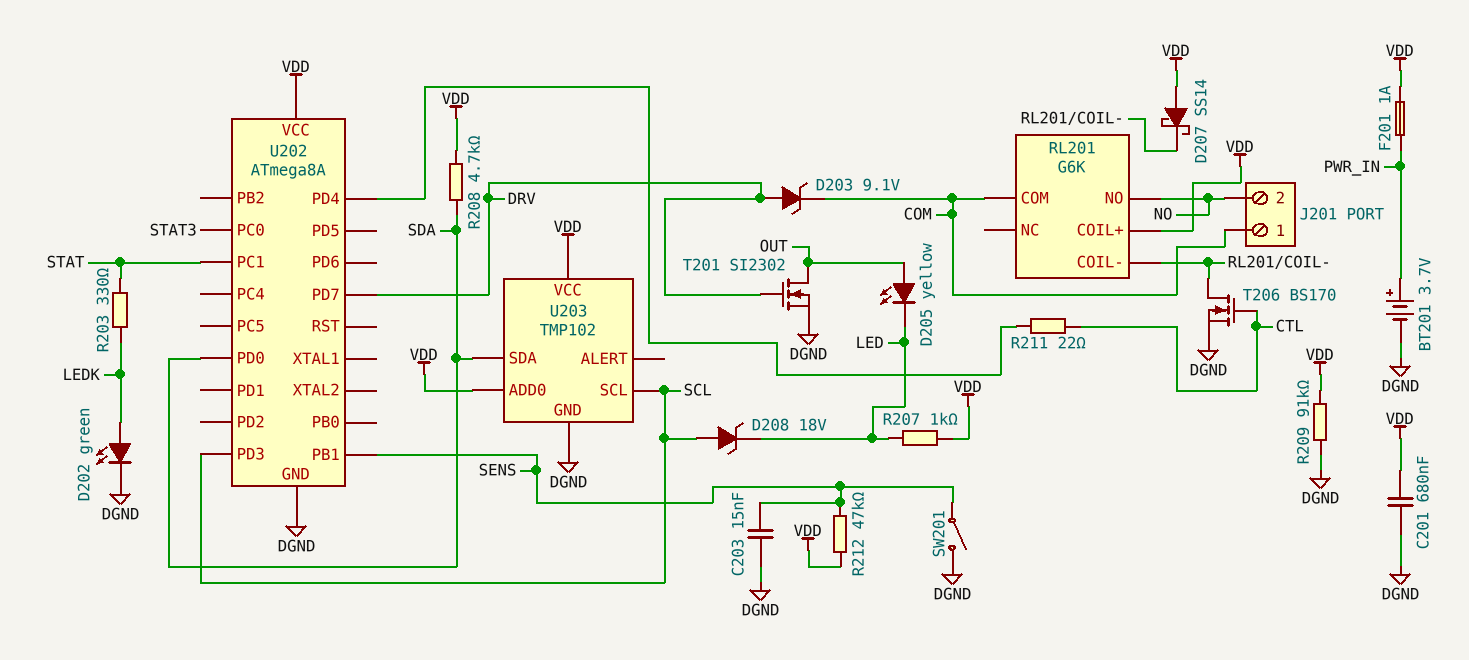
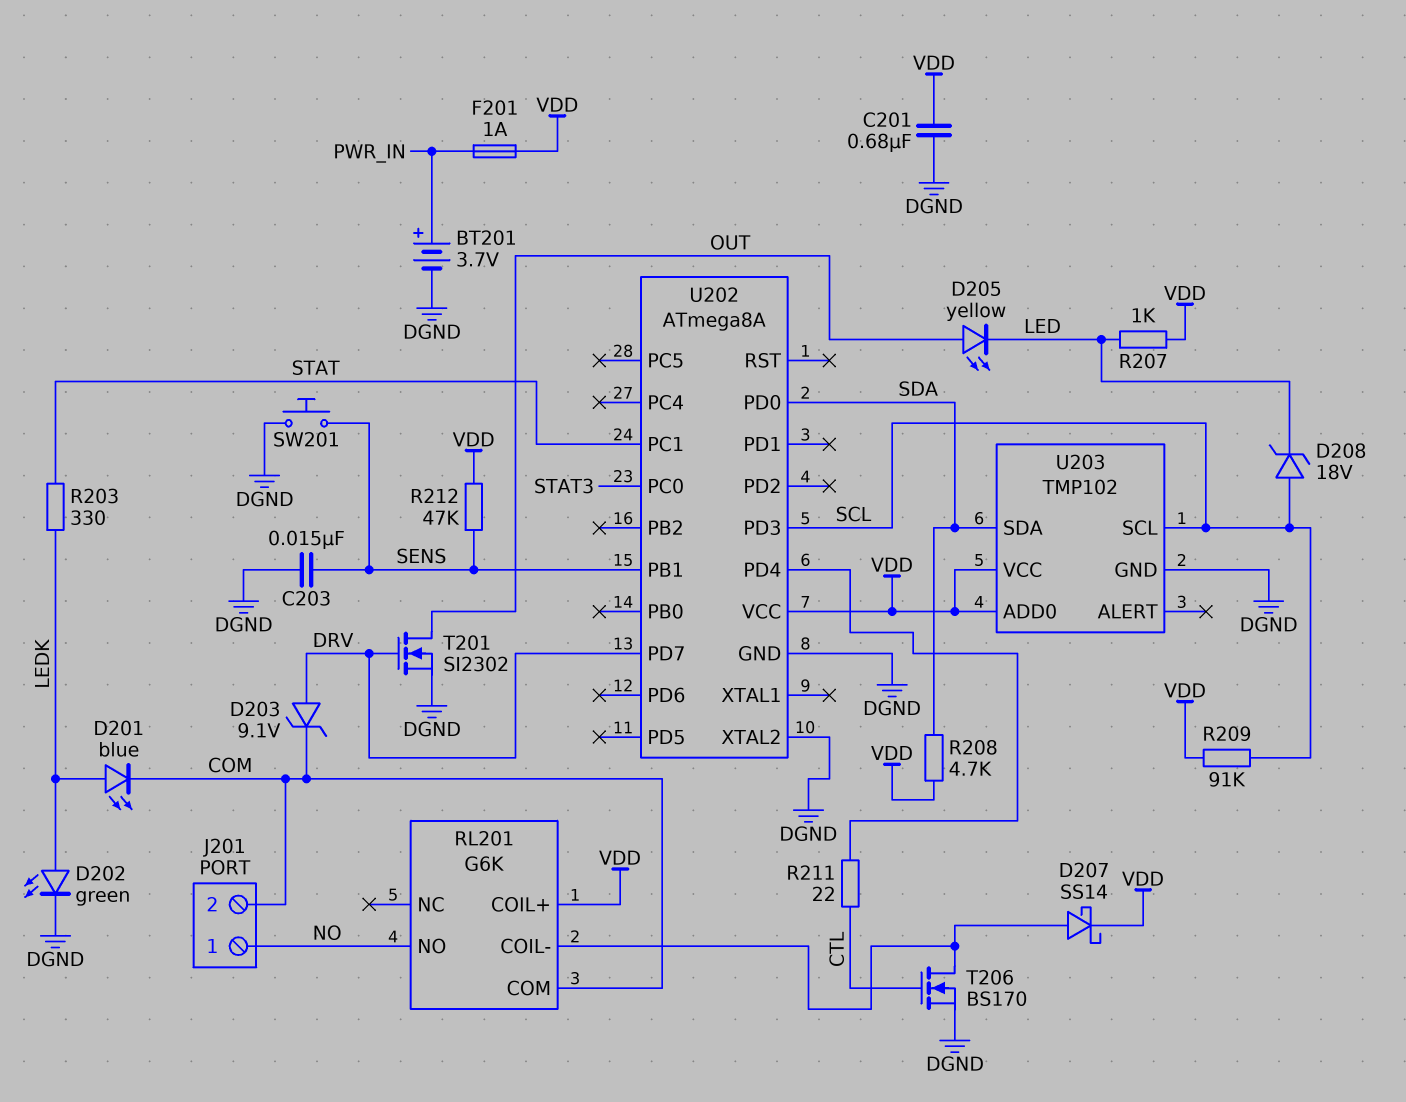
D201: none -> LED blue (A LEDK, K COM)
D207: schottky SS14 (A VDD, K RL201/COIL-) -> schottky SS14 (A RL201/COIL-, K VDD)
J201 pin 1: COM -> NO
J201 pin 2: NO -> COM
R209: 91k (DGND, VDD) -> 91k (SCL, VDD)
SW201: switch (DGND, SENS) -> button (DGND, SENS)
U202 pin XTAL2: none -> DGND

